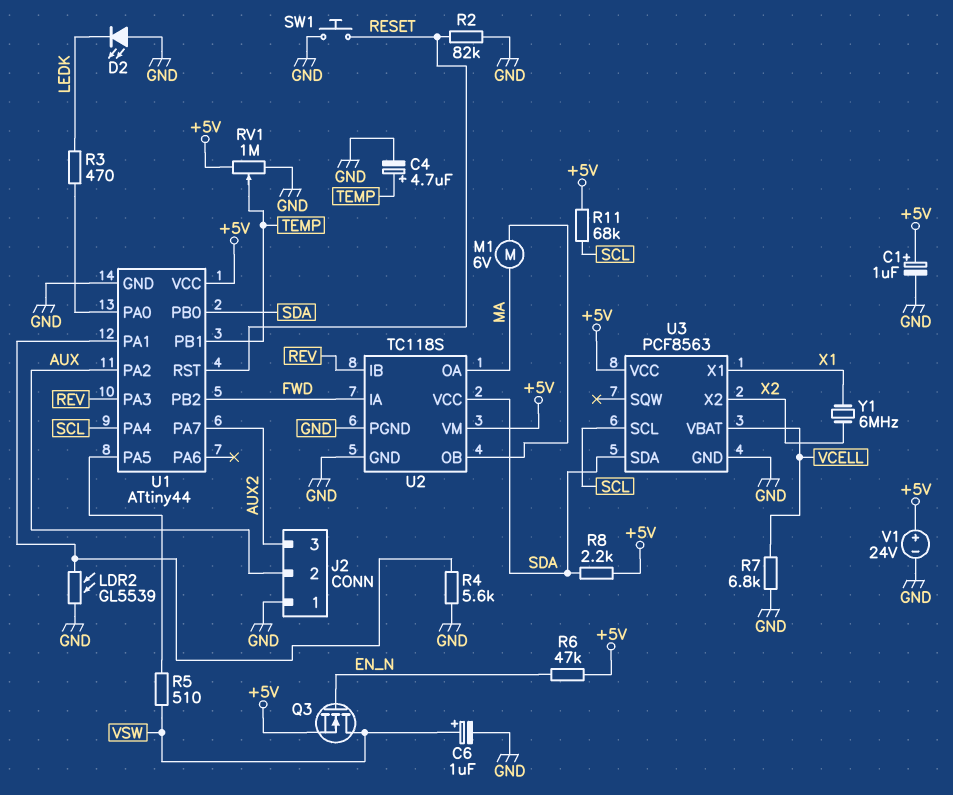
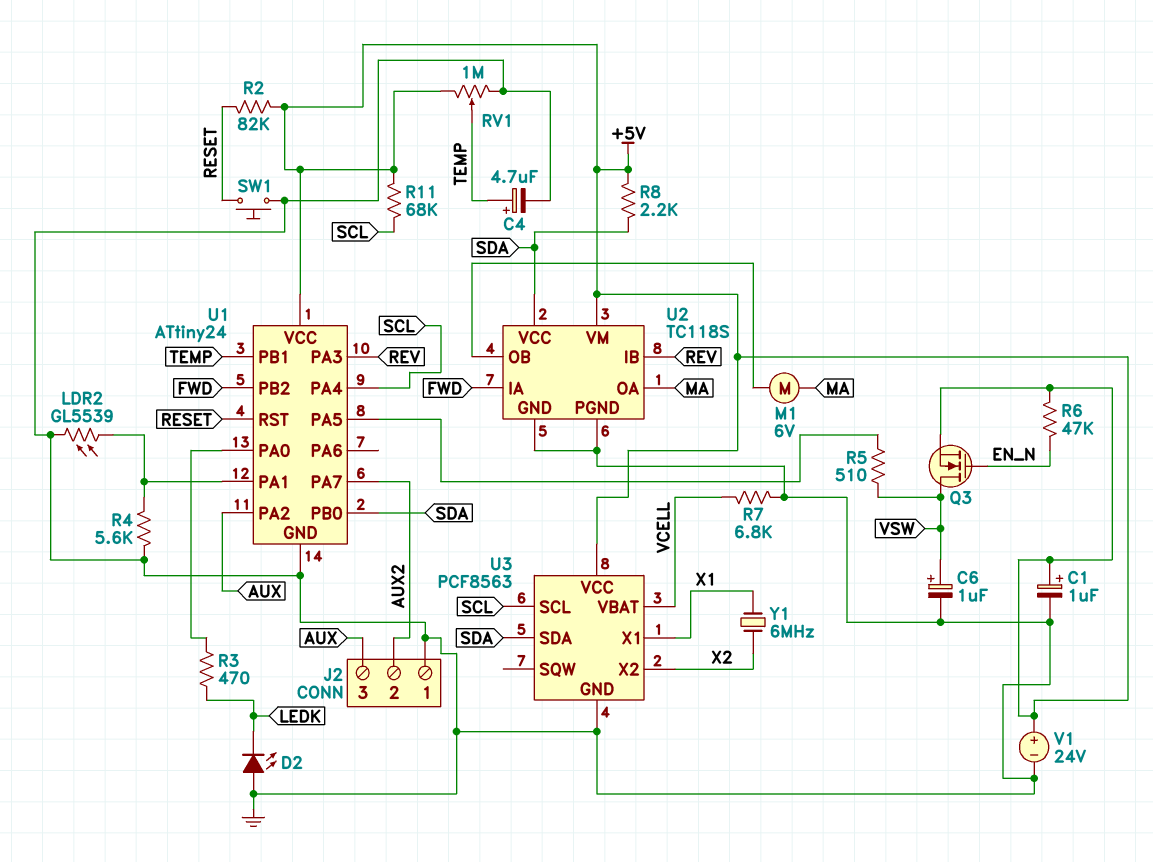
J2 pin 2: AUX -> AUX2
J2 pin 3: AUX2 -> AUX
R2: 82k (GND, RESET) -> 82k (+5V, RESET)
U1: ATtiny44 -> ATtiny24

